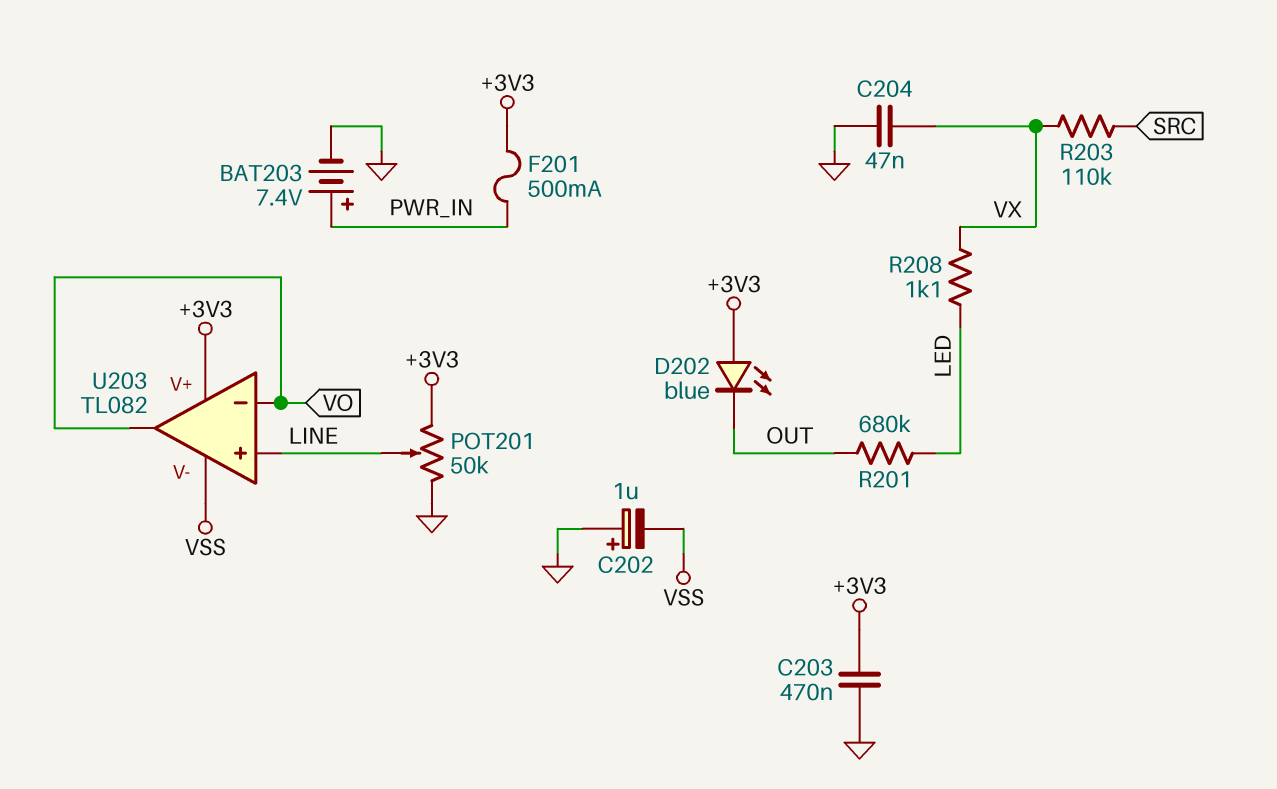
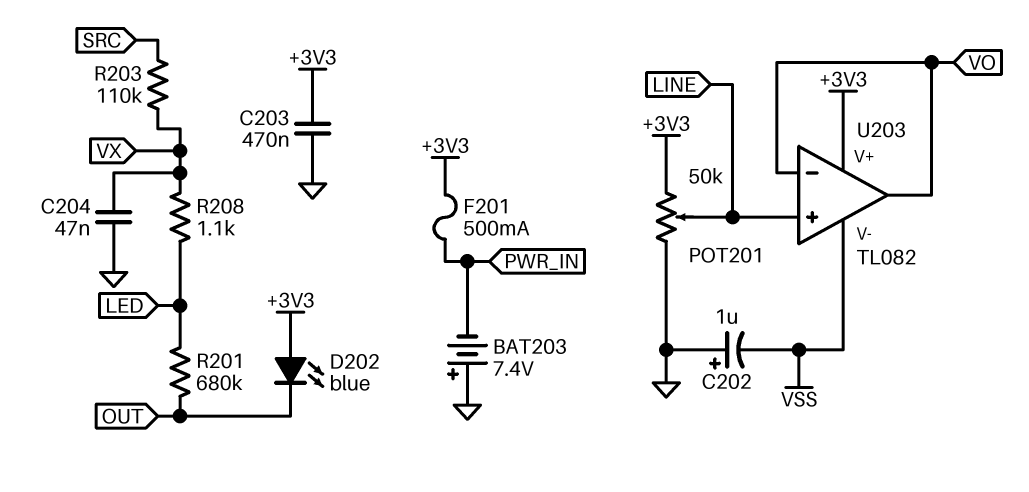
BAT203: 7.4V (plus PWR_IN, minus GND) -> 7.4V (plus GND, minus PWR_IN)

